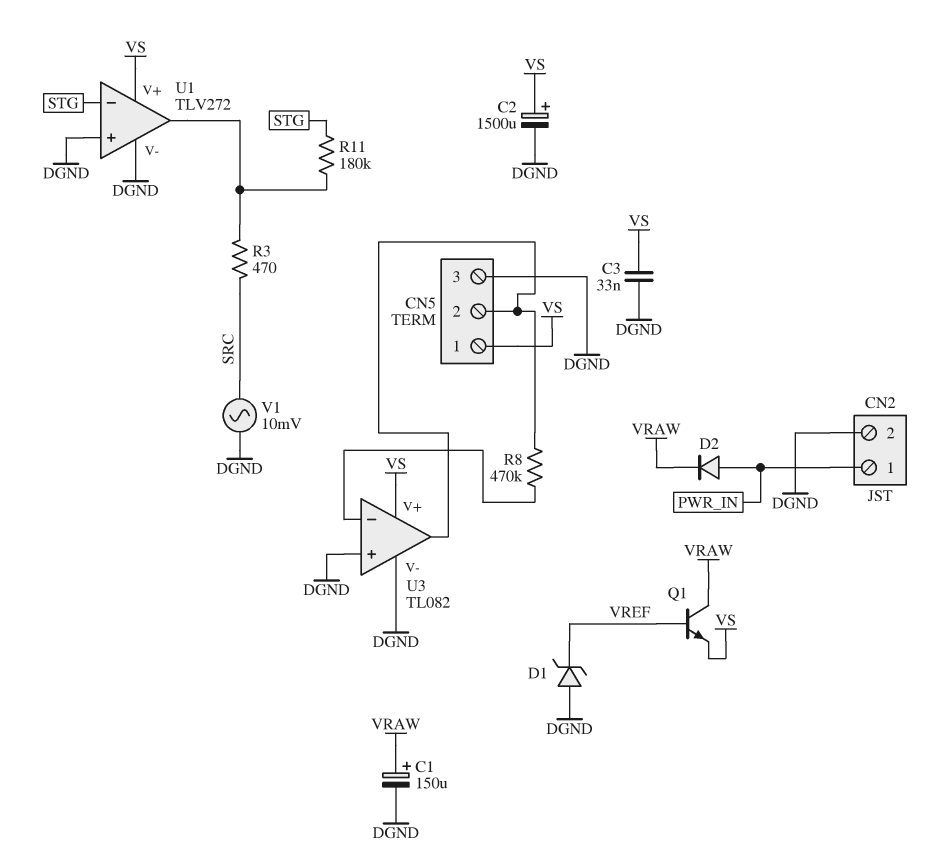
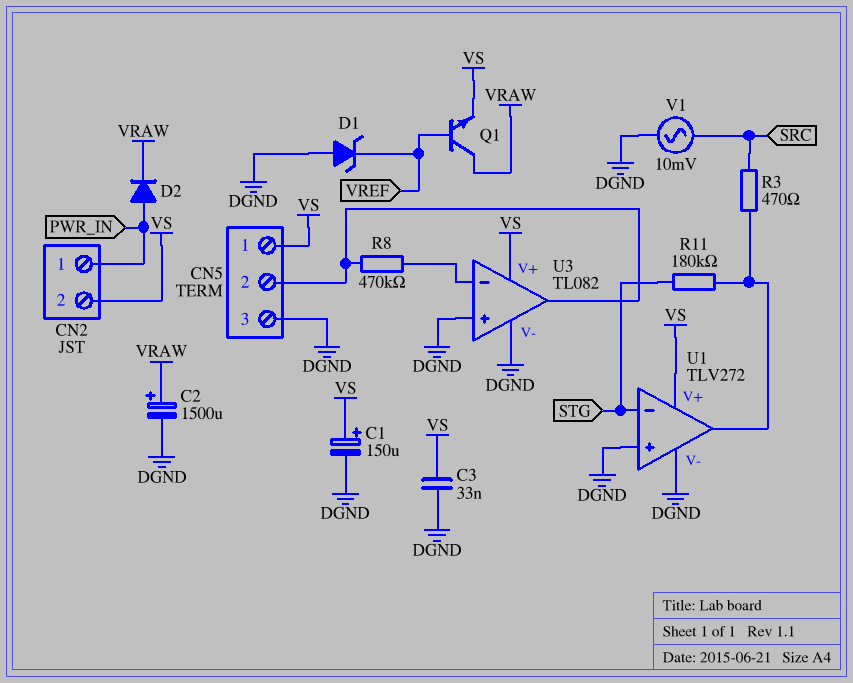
C1: 150uF (plus VRAW, minus DGND) -> 150uF (plus VS, minus DGND)
C2: 1500uF (plus VS, minus DGND) -> 1500uF (plus VRAW, minus DGND)
CN2 pin 2: DGND -> VS

